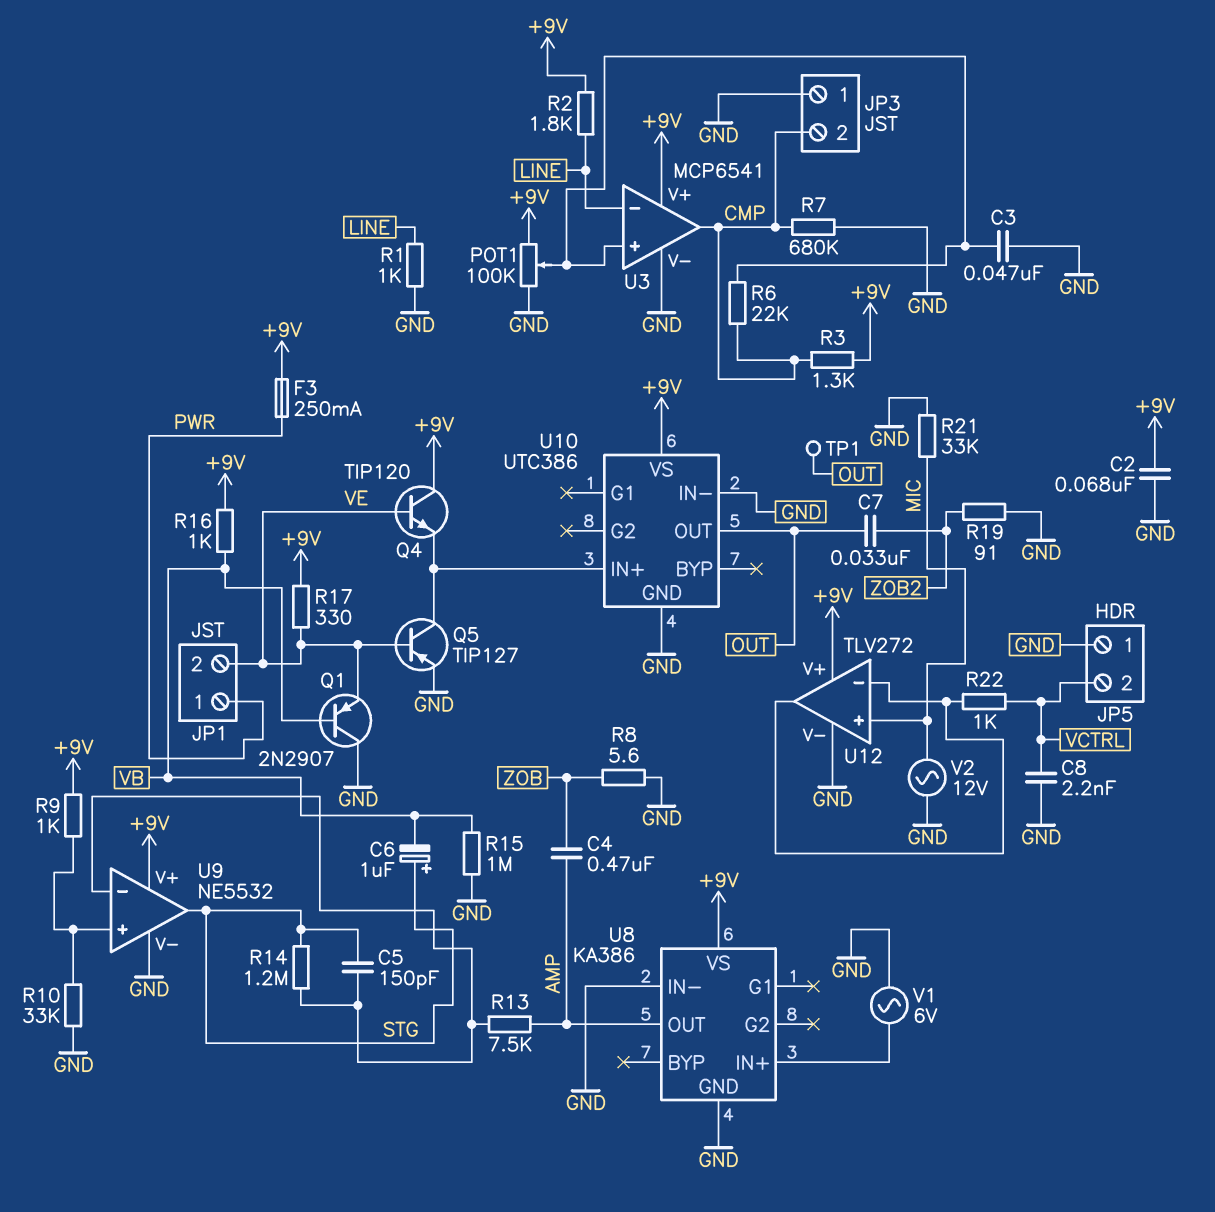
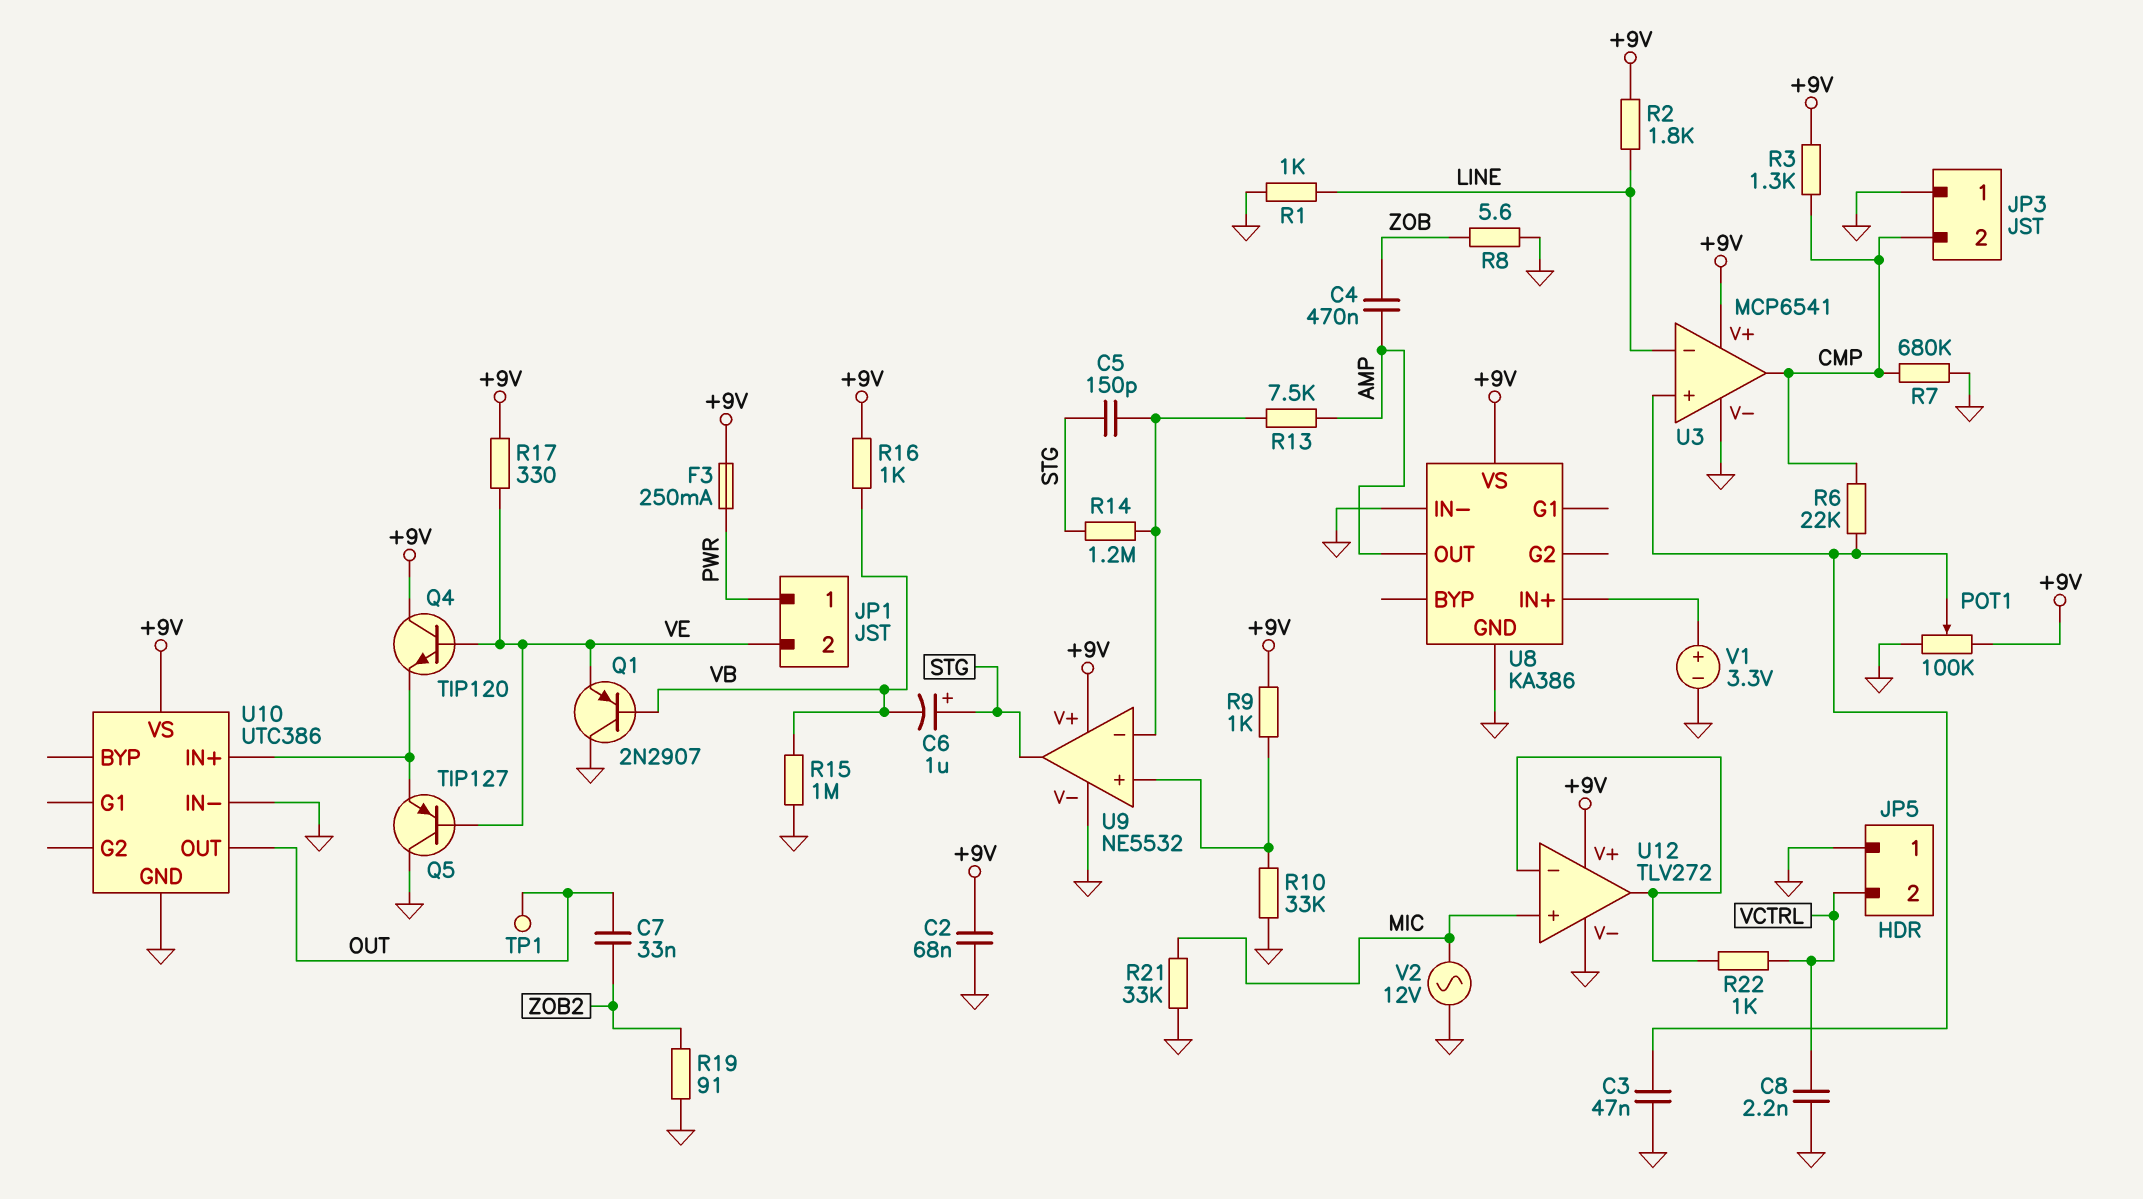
Q5: PNP TIP127 (B VE, C U10/IN+, E GND) -> PNP TIP127 (B VE, C GND, E U10/IN+)
V1: AC 6V (GND, U8/IN+) -> 3.3V (plus U8/IN+, minus GND)

